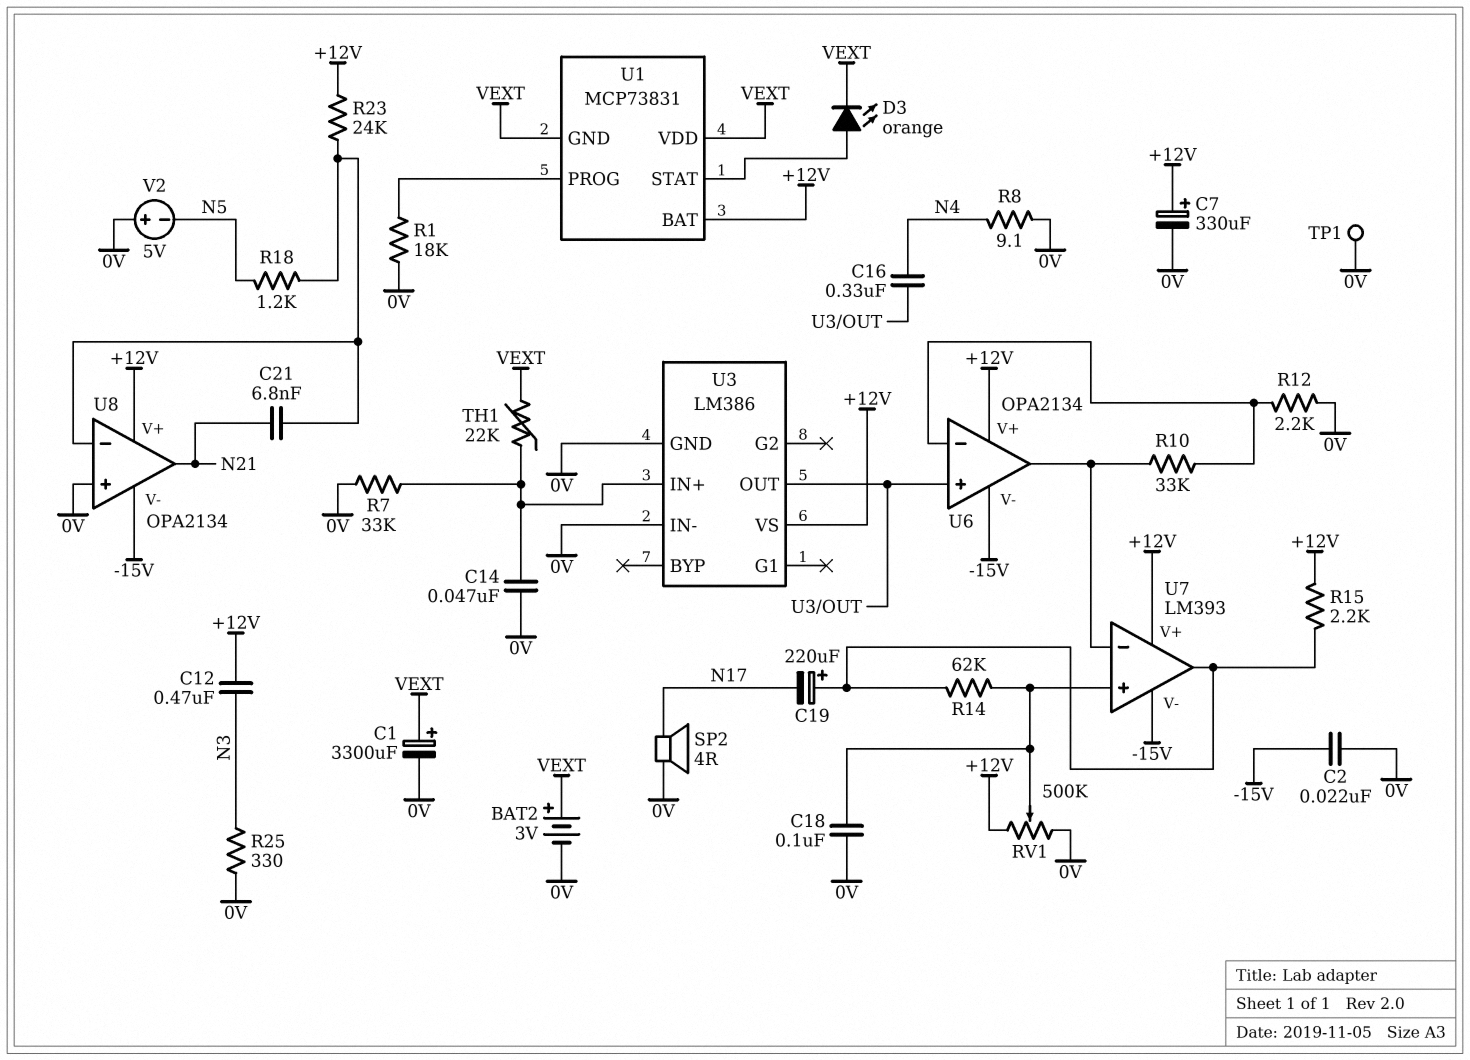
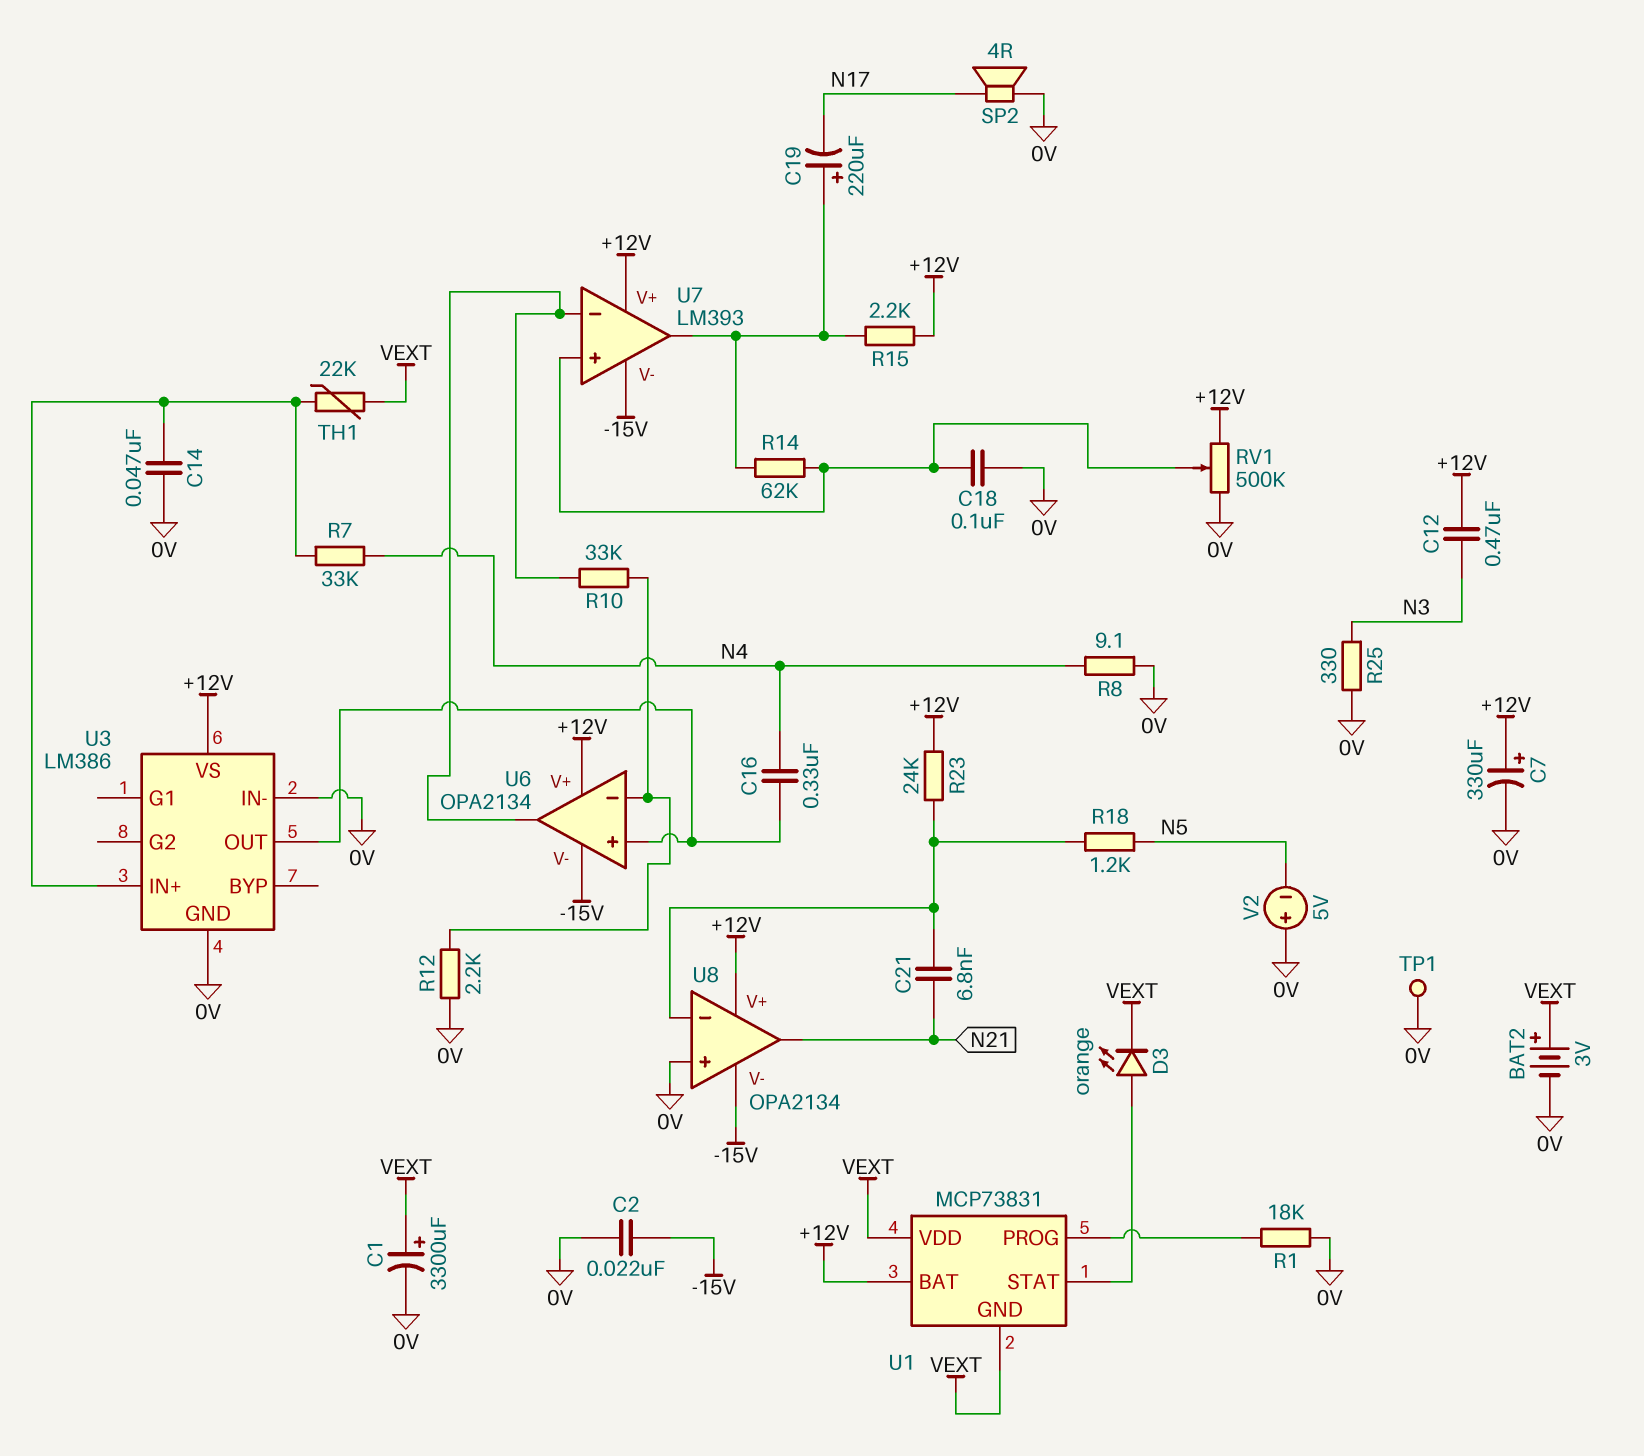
R7: 33k (0V, U3/IN+) -> 33k (N4, U3/IN+)

